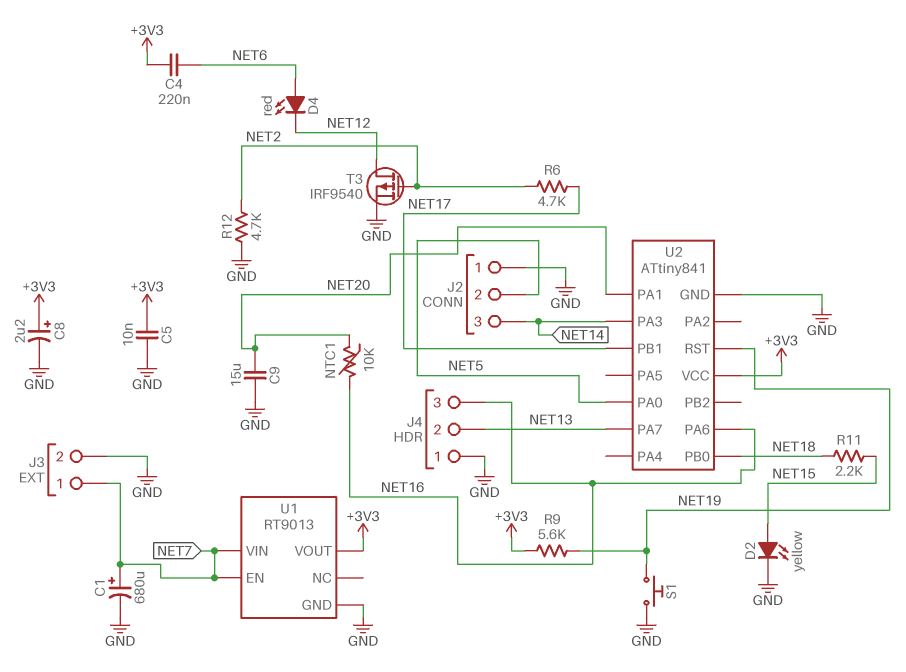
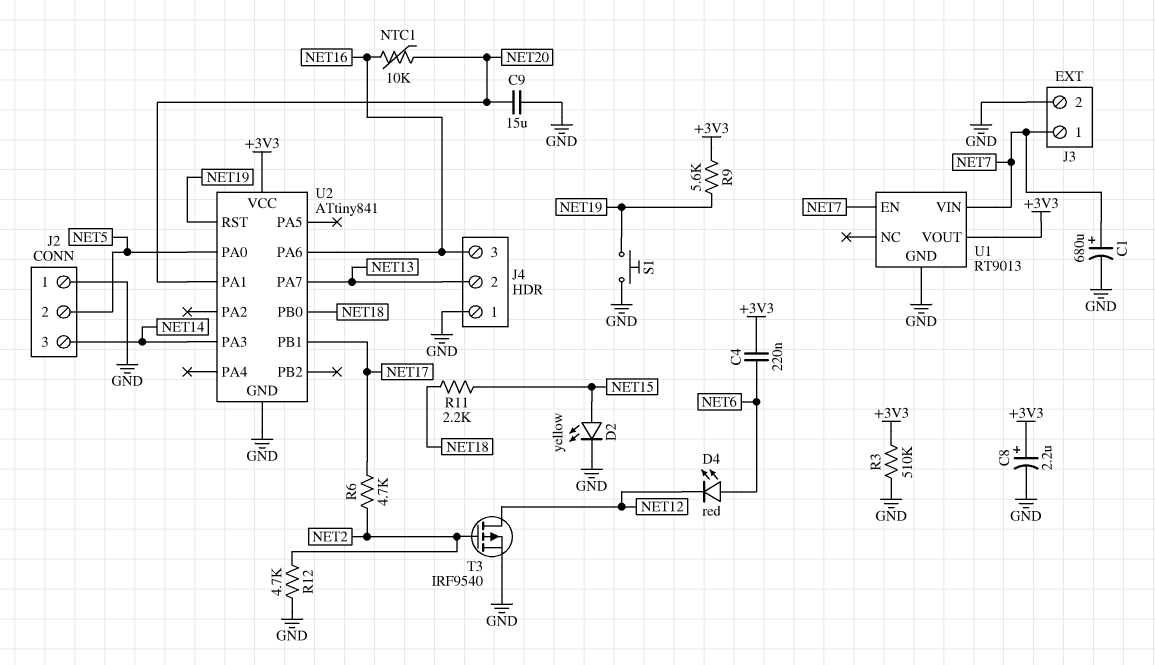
C5: 10nF (+3V3, GND) -> none
R3: none -> 510k (+3V3, GND)

